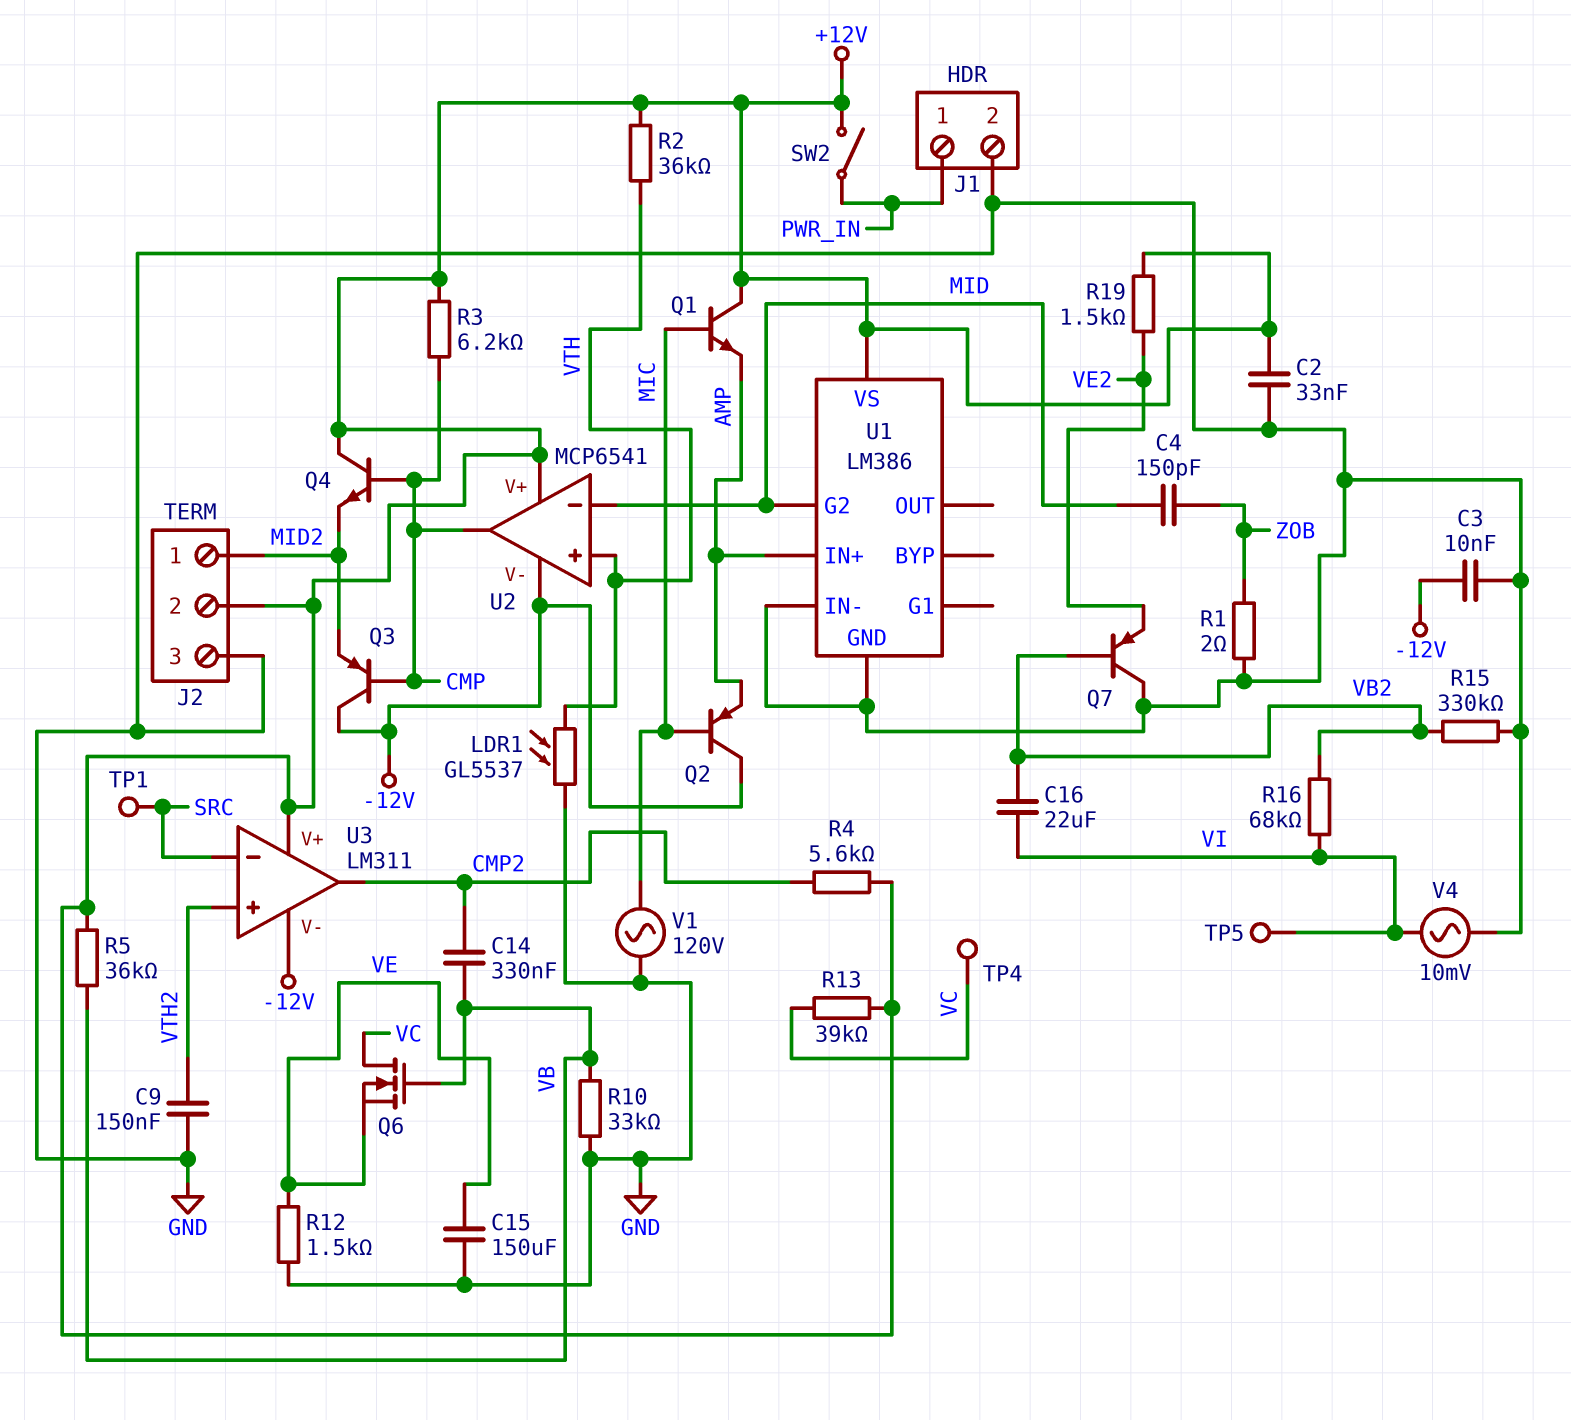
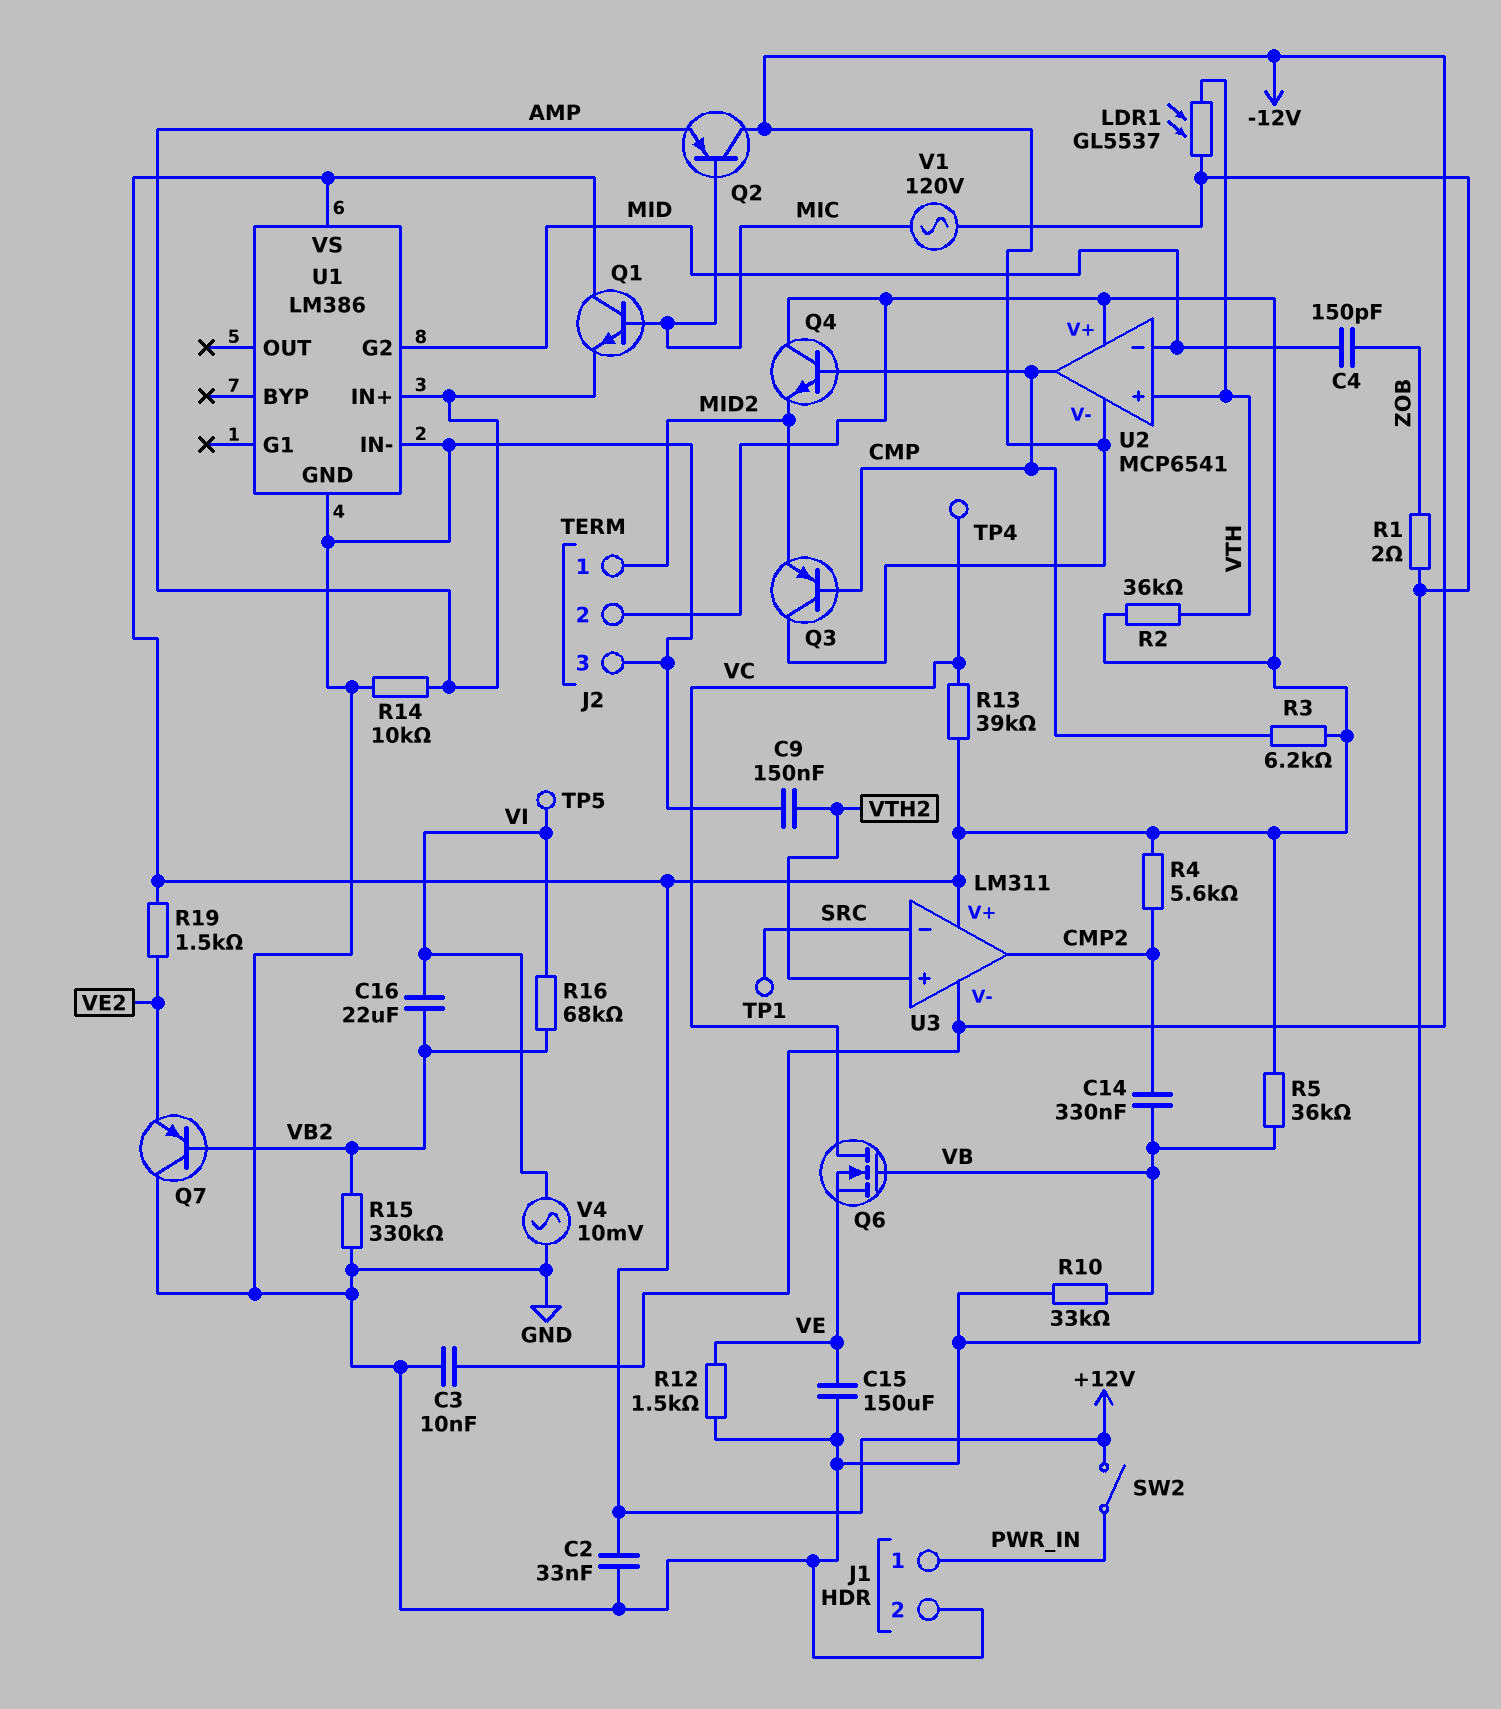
R14: none -> 10k (AMP, GND)

